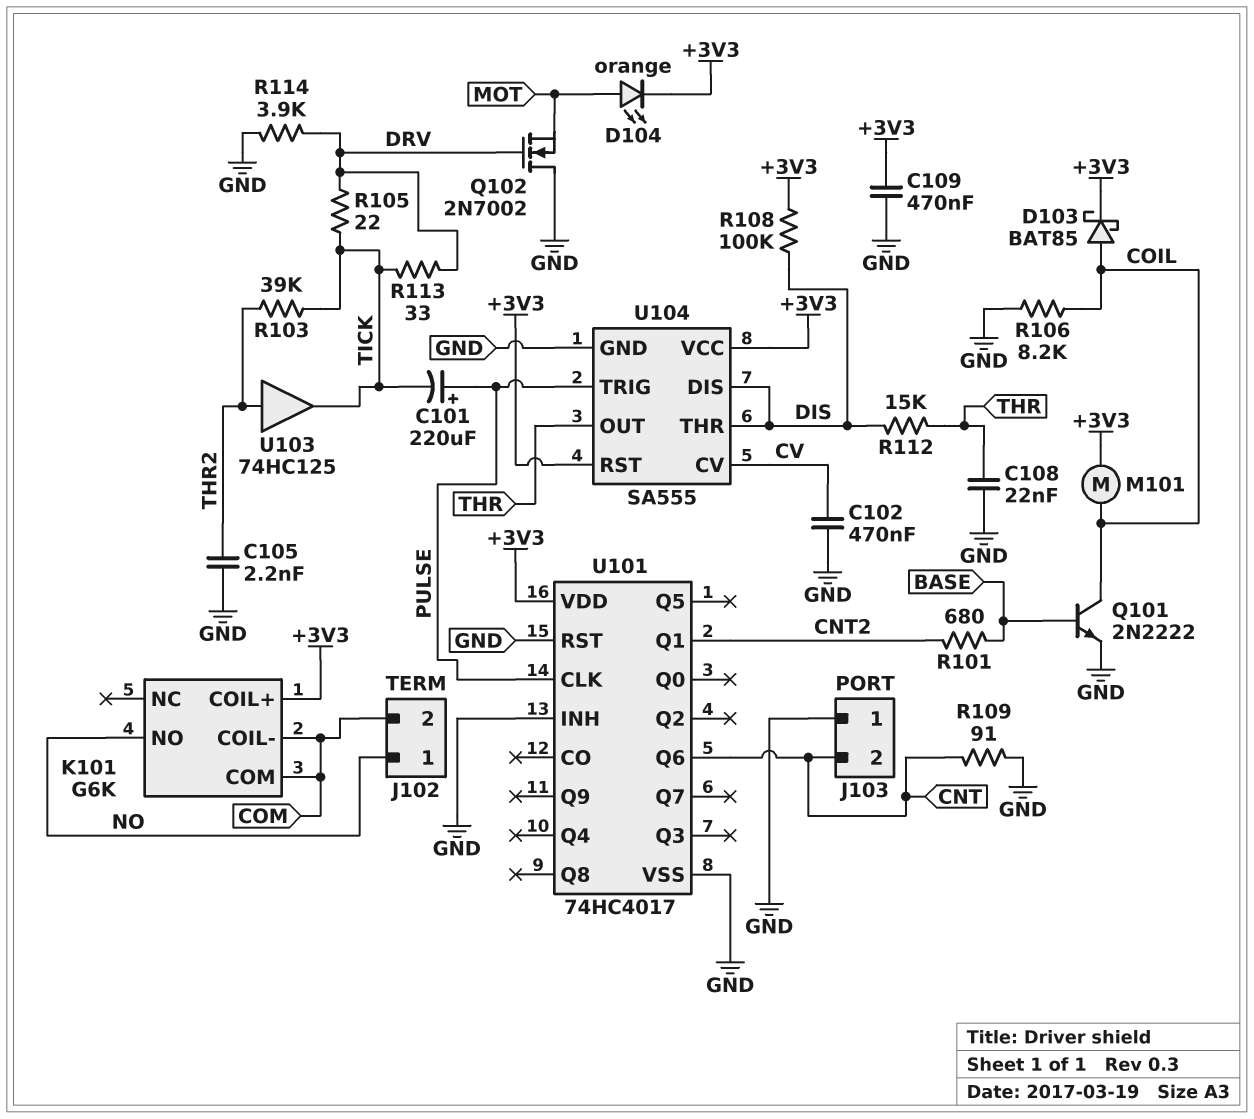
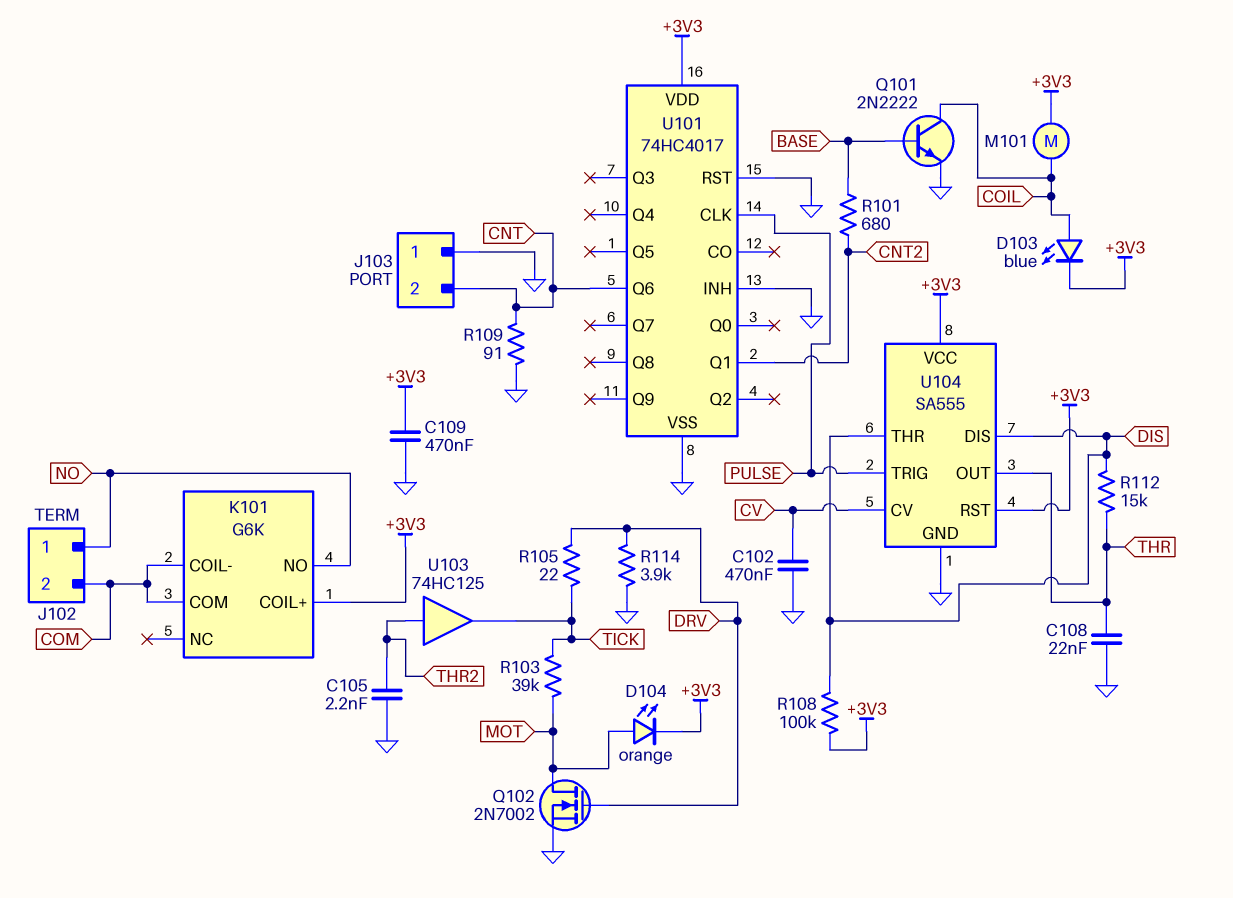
C101: 220uF (plus PULSE, minus TICK) -> none
D103: schottky BAT85 (A COIL, K +3V3) -> LED blue (A COIL, K +3V3)
Q102: NMOS 2N7002 (G DRV, D GND, S MOT) -> NMOS 2N7002 (G DRV, D MOT, S GND)
R103: 39k (THR2, TICK) -> 39k (MOT, TICK)
R106: 8.2k (COIL, GND) -> none
R113: 33 (DRV, TICK) -> none

